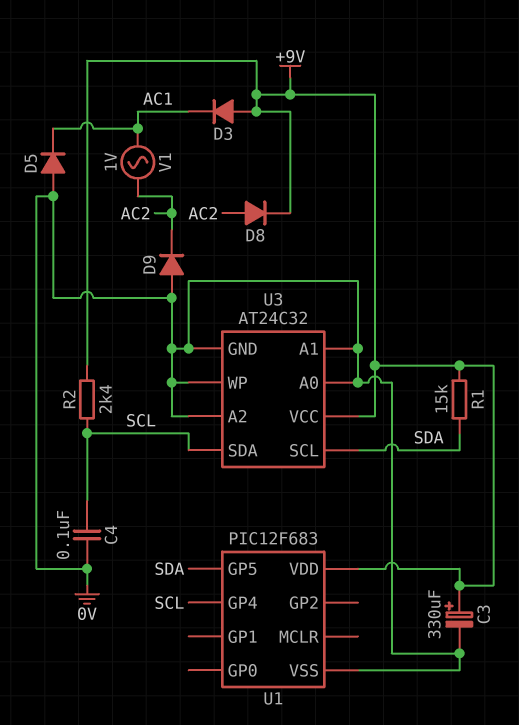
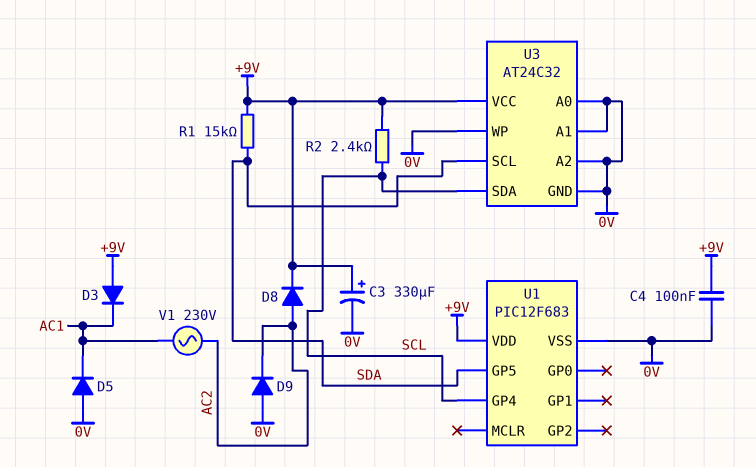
C4: 100nF (0V, SCL) -> 100nF (+9V, 0V)
V1: AC 1V (AC1, AC2) -> AC 230V (AC1, AC2)

